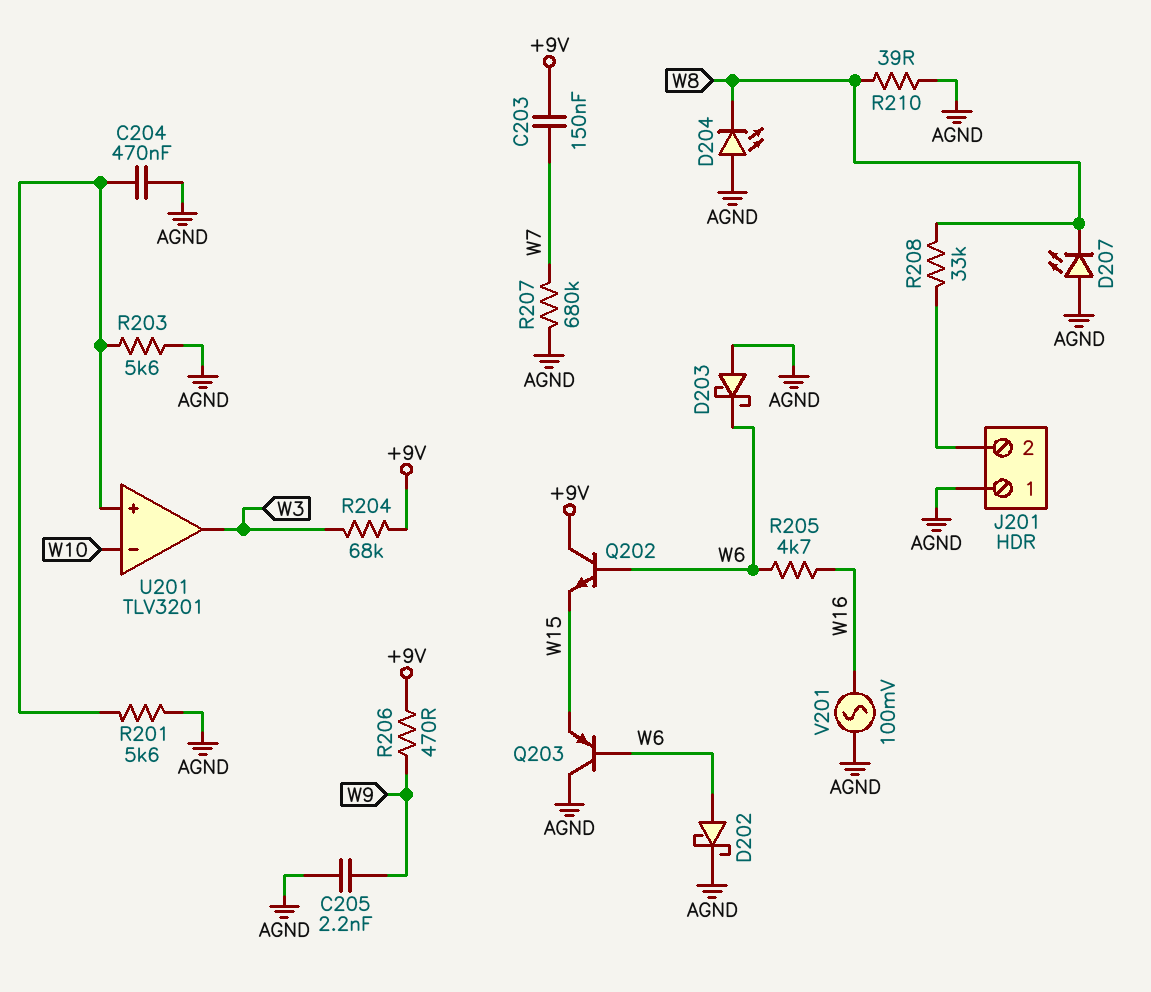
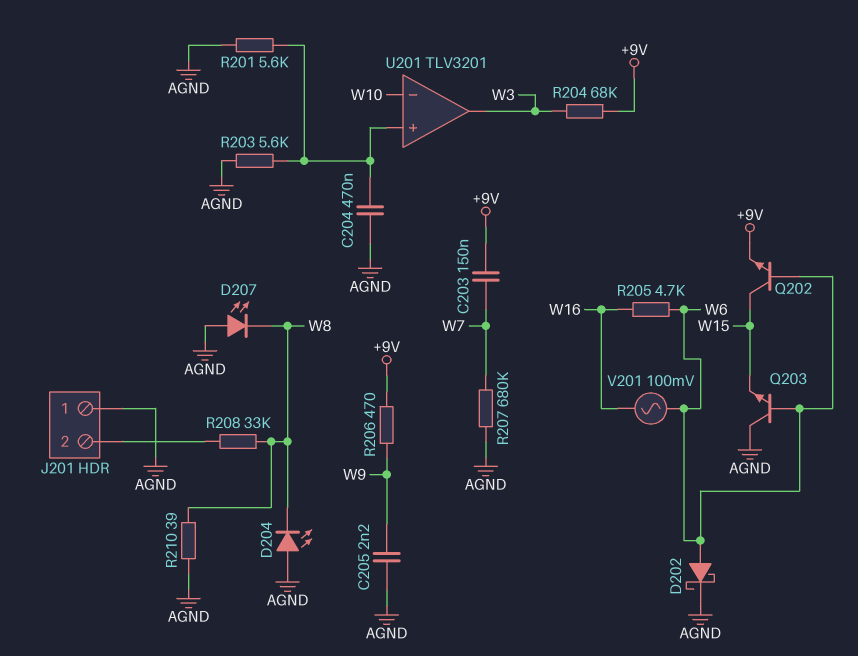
D203: schottky (A AGND, K W6) -> none
Q202: NPN (B W6, C +9V, E W15) -> NPN (B W6, C W15, E +9V)
Q203: PNP (B W6, C AGND, E W15) -> NPN (B W6, C AGND, E W15)
V201: AC 100mV (AGND, W16) -> AC 100mV (W6, W16)

